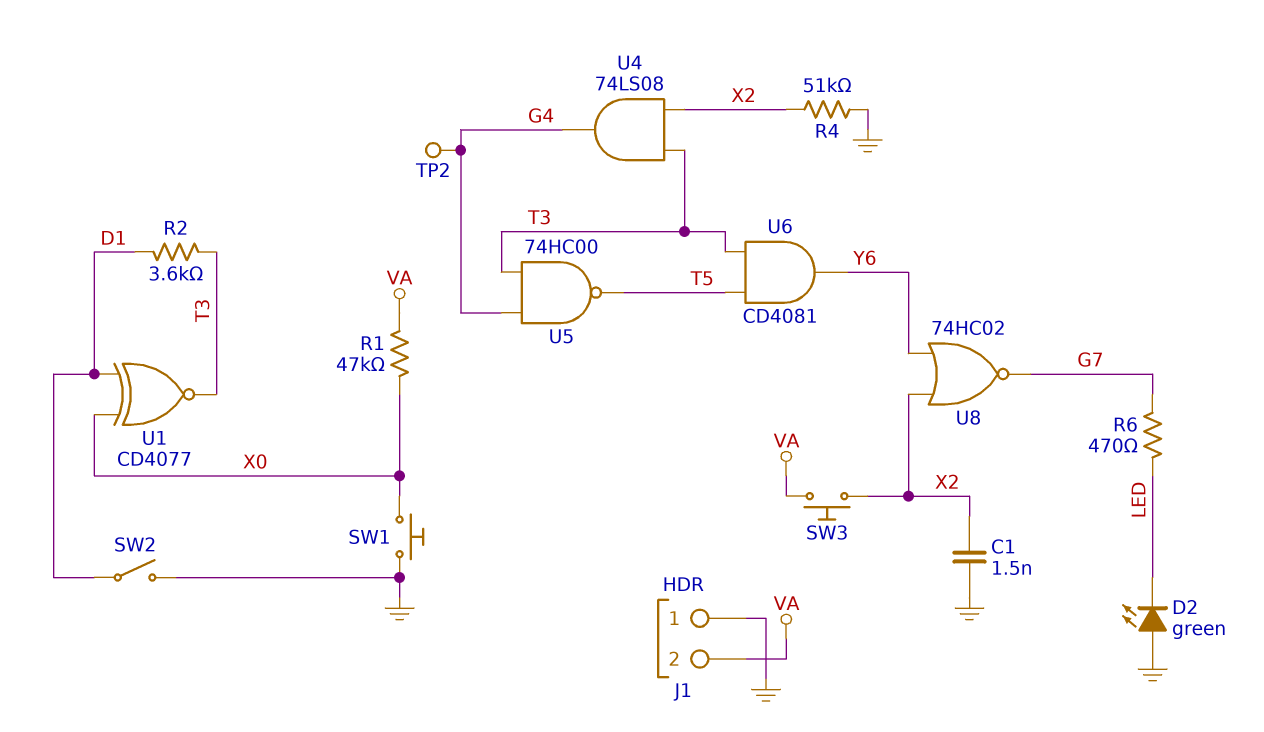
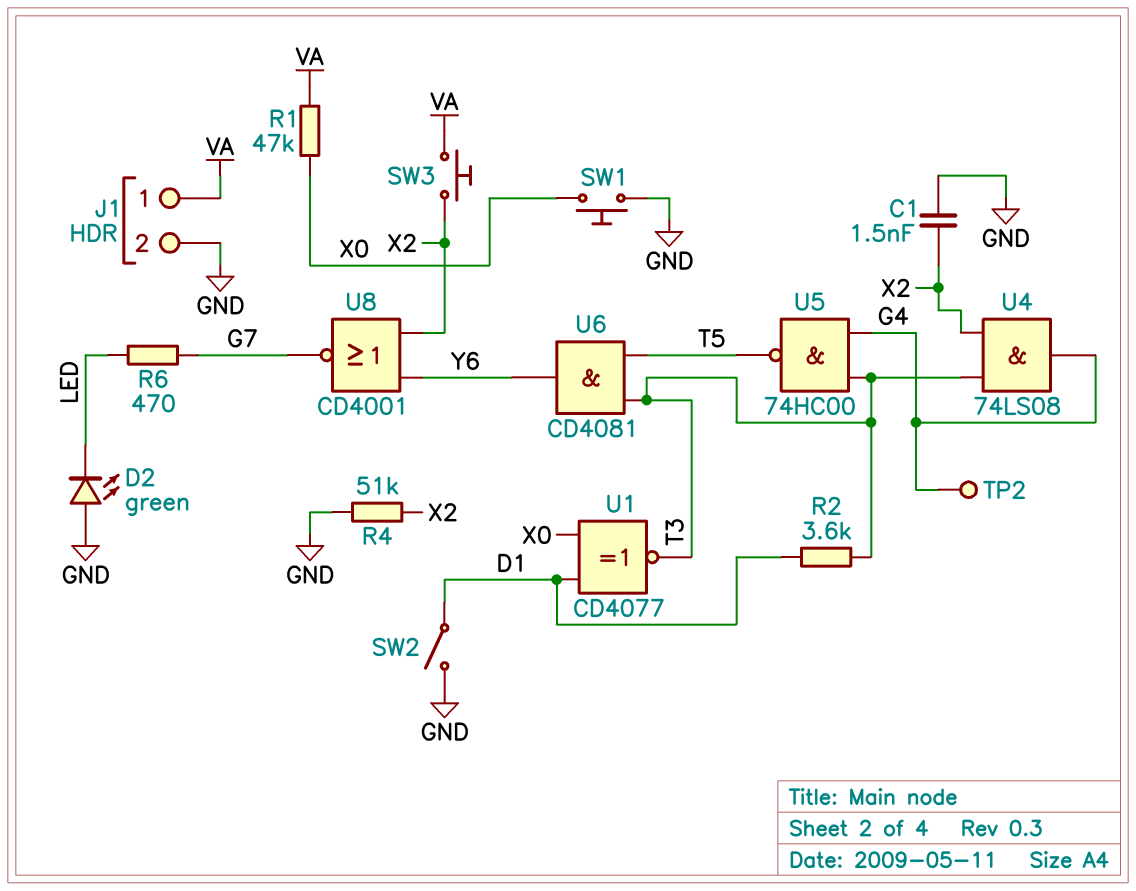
J1 pin 1: GND -> VA
J1 pin 2: VA -> GND
U8: NOR 74HC02 (in X2, in Y6, out G7) -> NOR CD4001 (in X2, in Y6, out G7)

